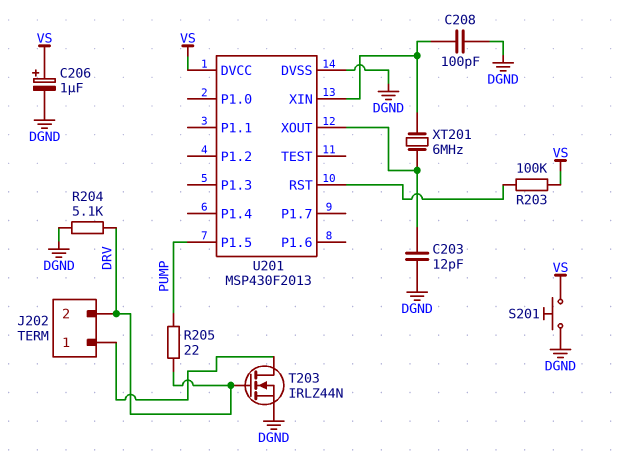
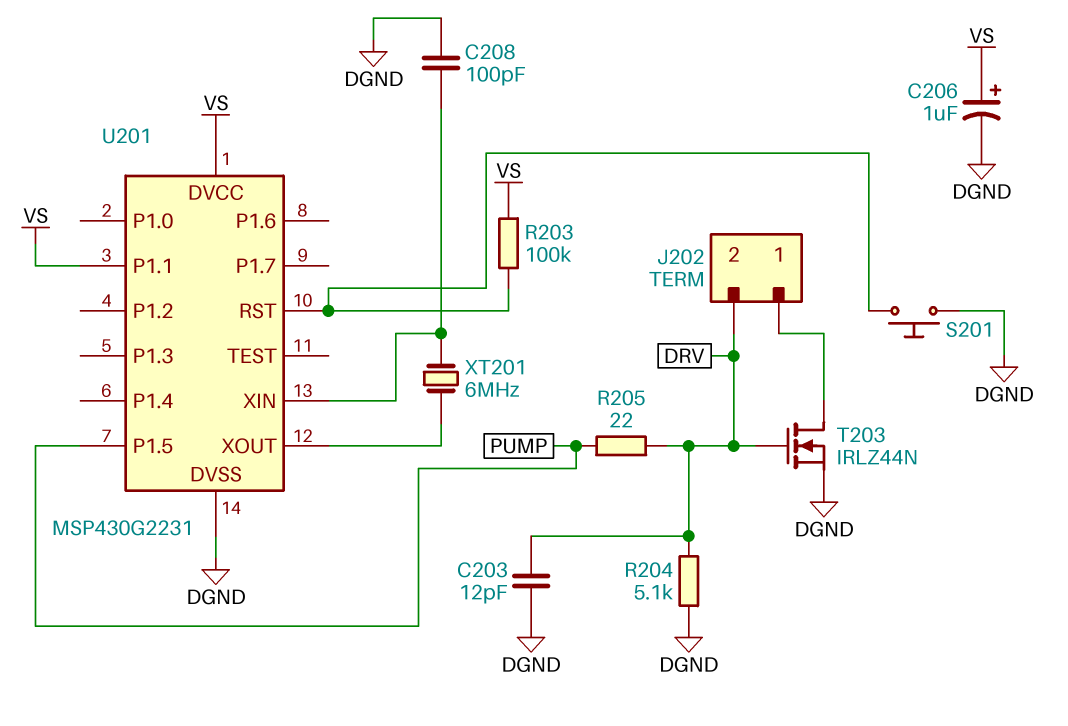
C203: 12pF (DGND, U201/XOUT) -> 12pF (DGND, DRV)
S201: button (DGND, VS) -> button (DGND, U201/RST)
U201: MSP430F2013 -> MSP430G2231
U201 pin P1.1: none -> VS

